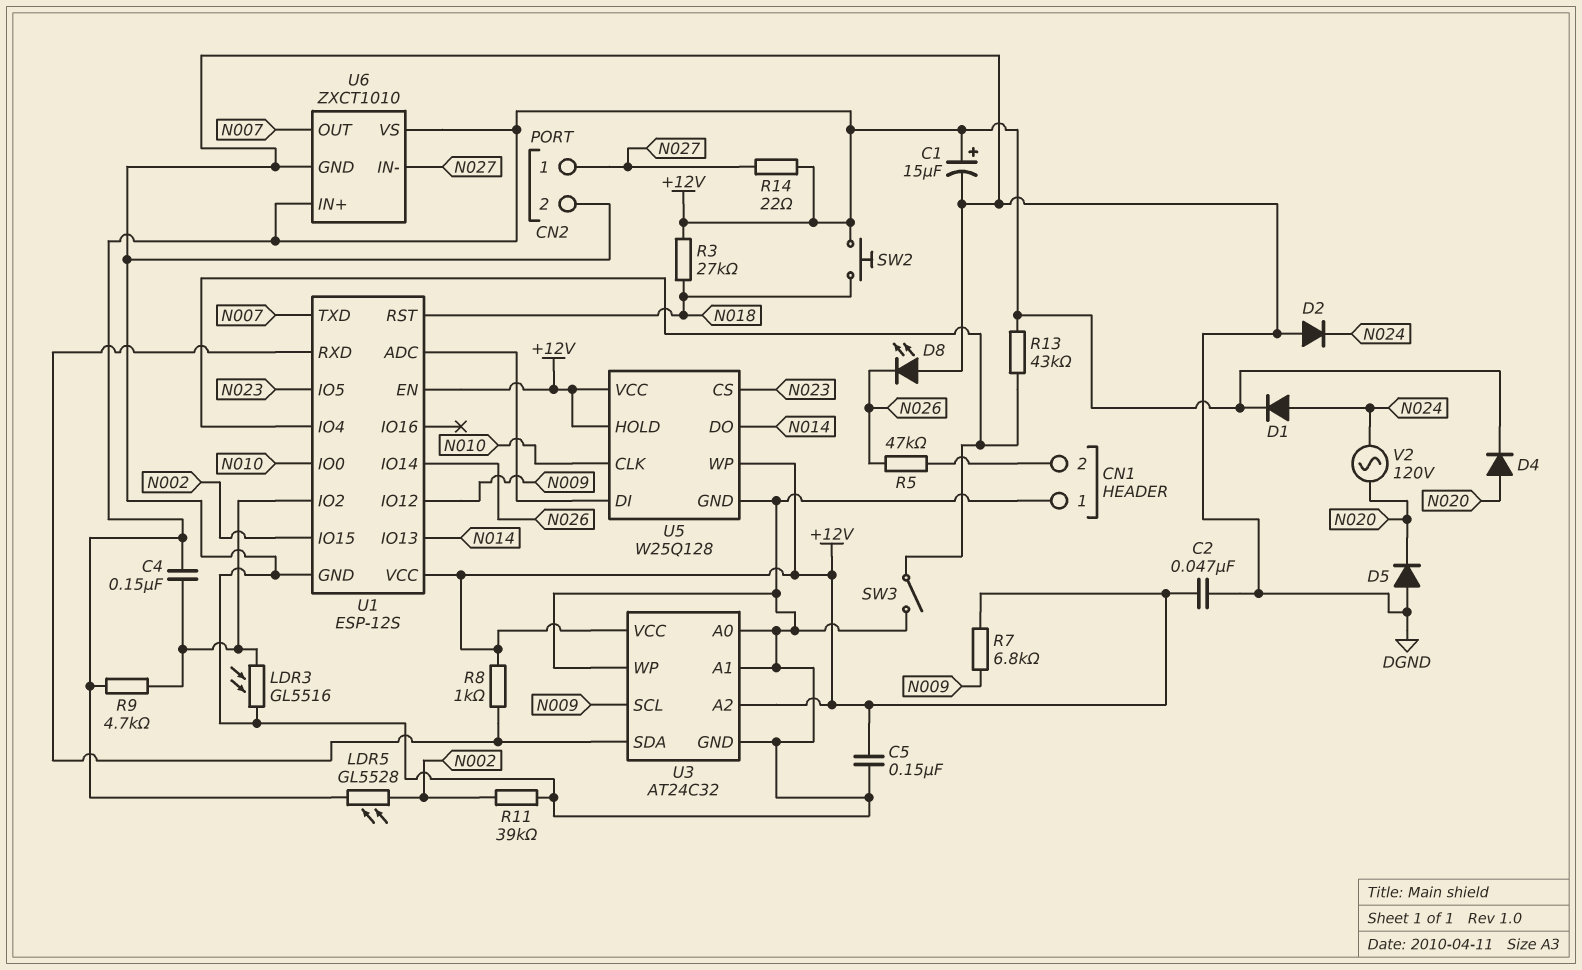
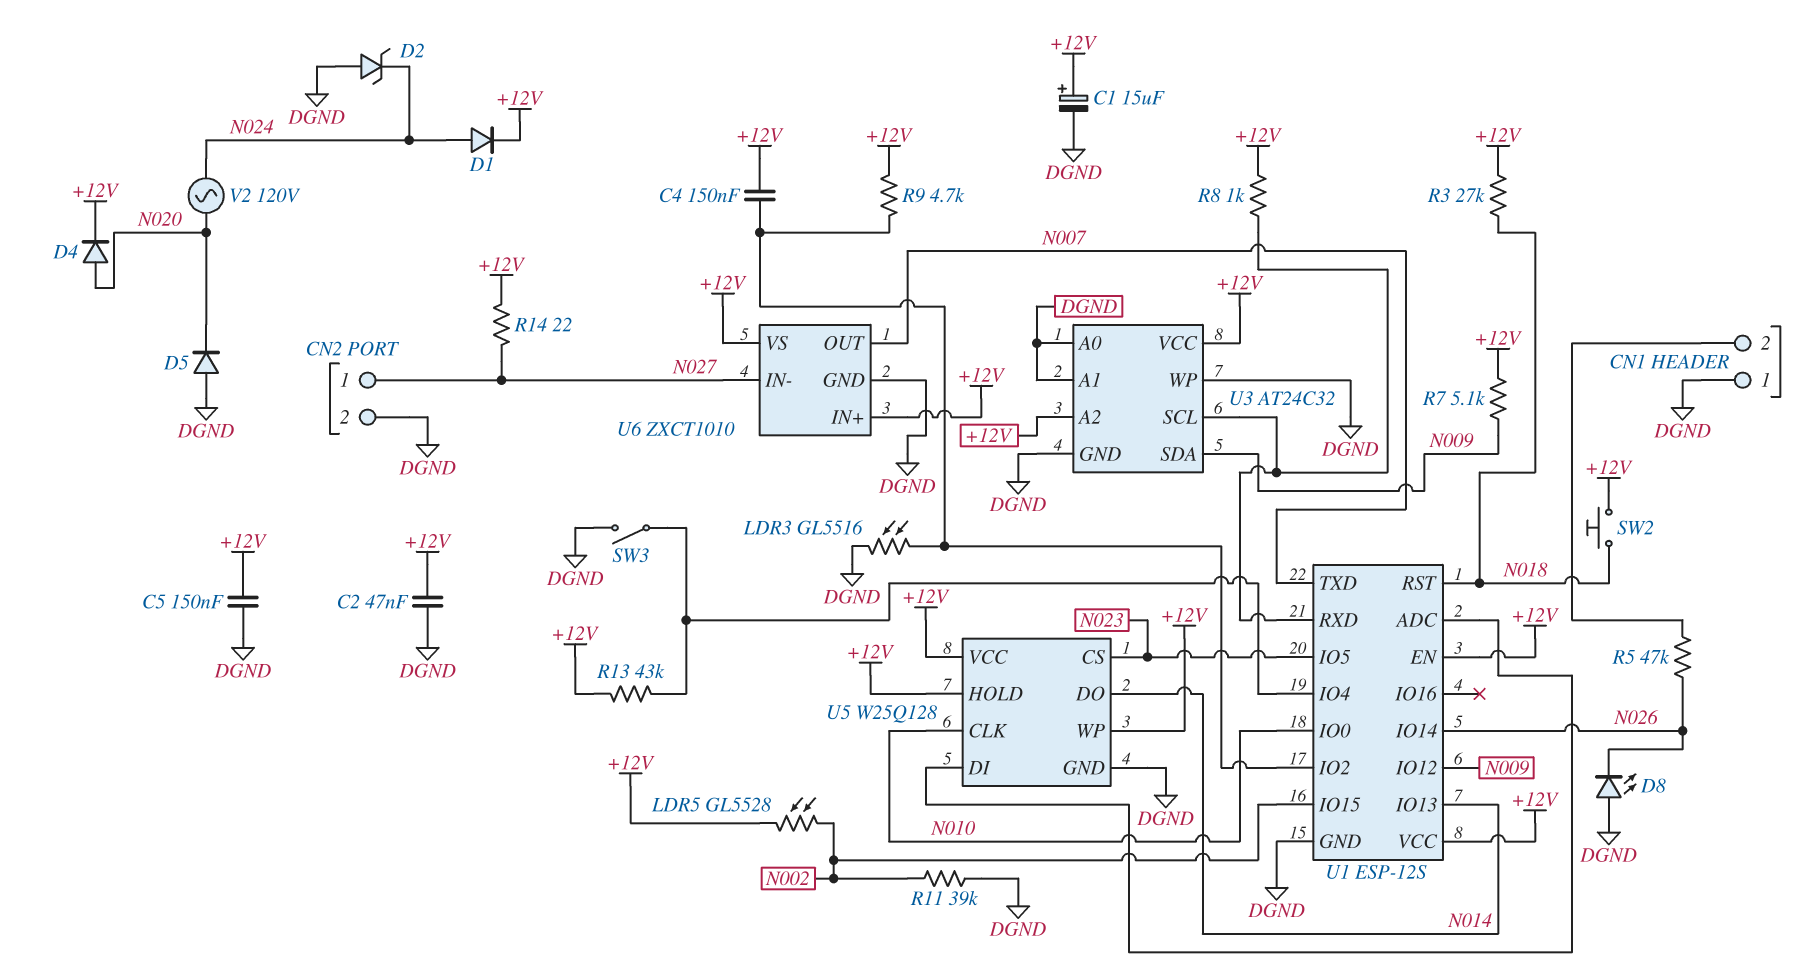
D2: diode (A DGND, K N024) -> zener (A DGND, K N024)
R7: 6.8k (+12V, N009) -> 5.1k (+12V, N009)
U3 pin SCL: N009 -> U1/RXD
U3 pin SDA: U1/RXD -> N009

